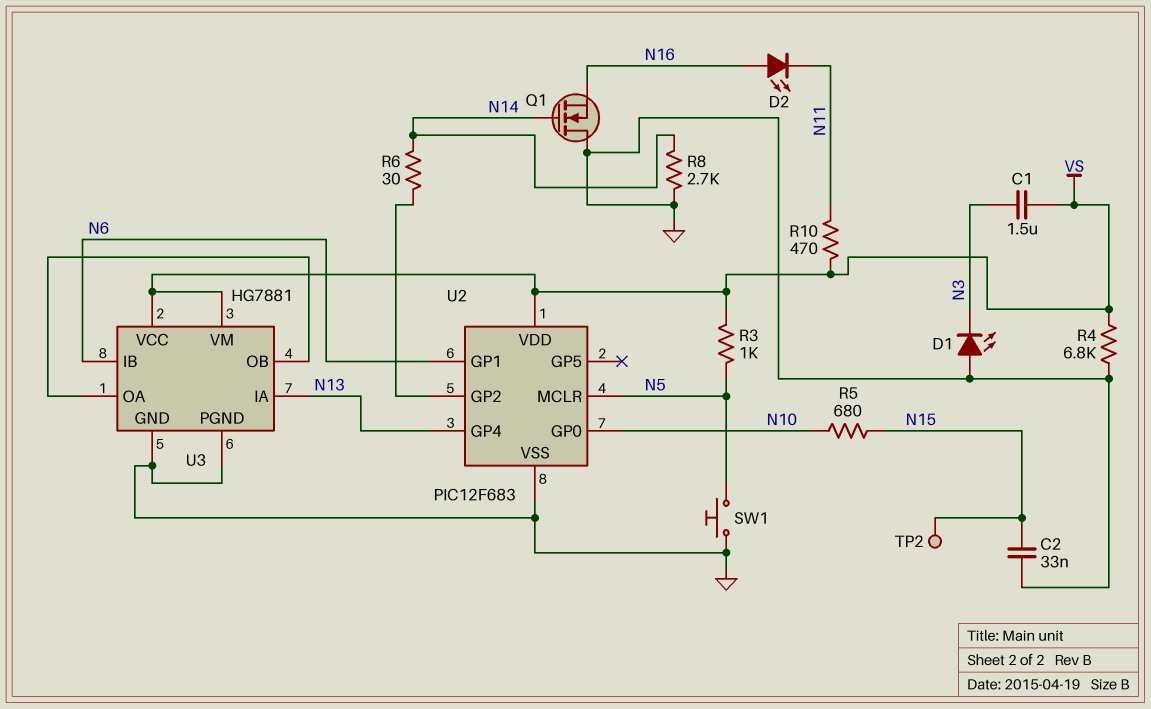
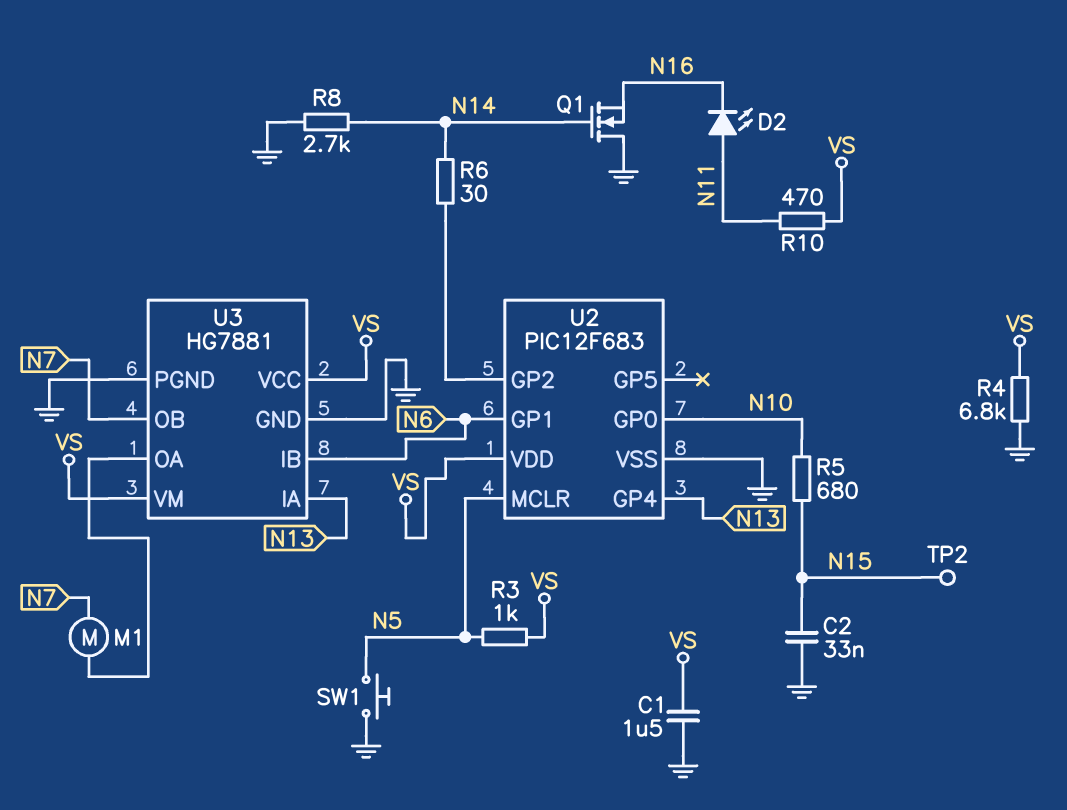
C1: 1.5uF (N3, VS) -> 1.5uF (GND, VS)
D1: LED (A GND, K N3) -> none
D2: LED (A N16, K N11) -> LED (A N11, K N16)
M1: none -> motor (N7, U3/OA)
U3 pin OB: U3/OA -> N7

